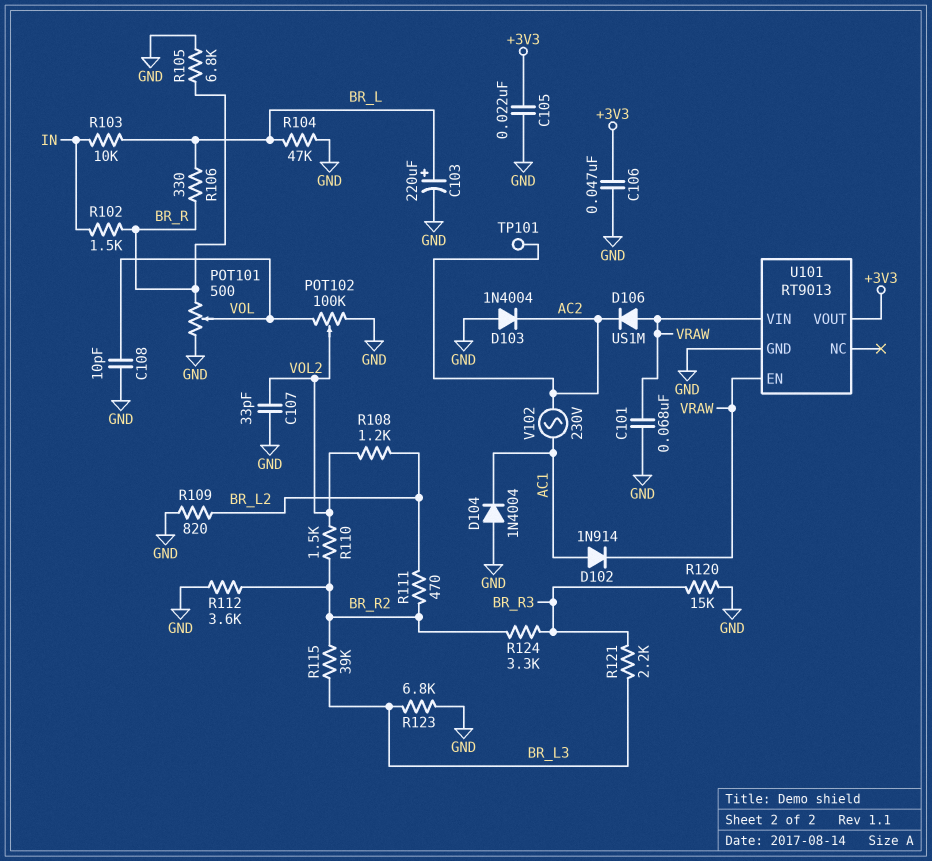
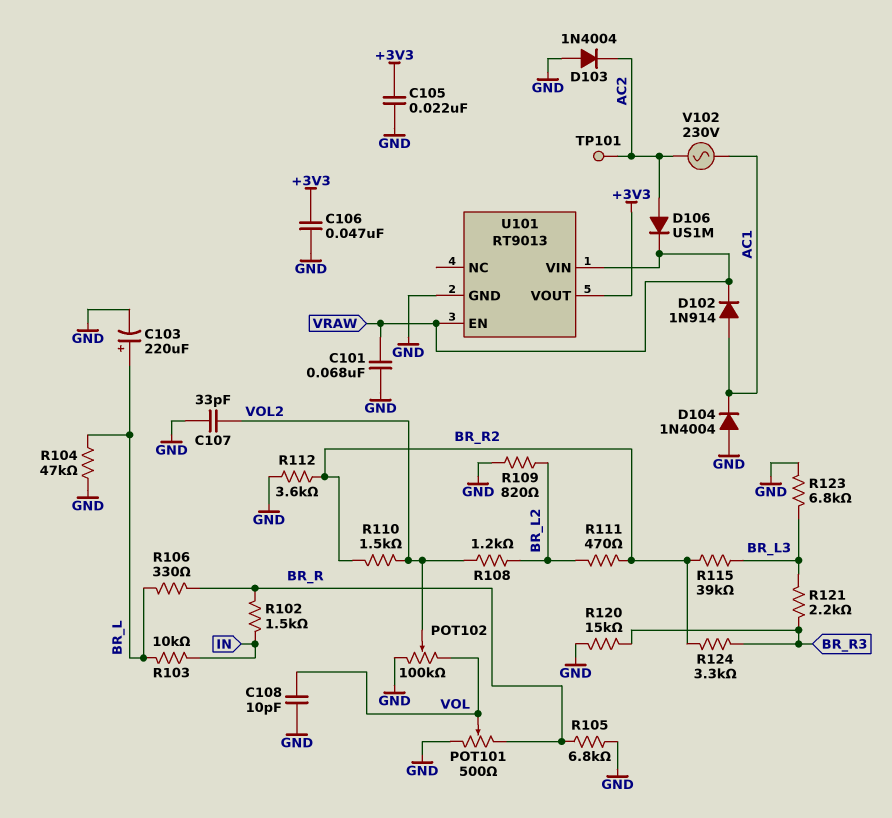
D106: diode US1M (A VRAW, K AC2) -> diode US1M (A AC2, K VRAW)

